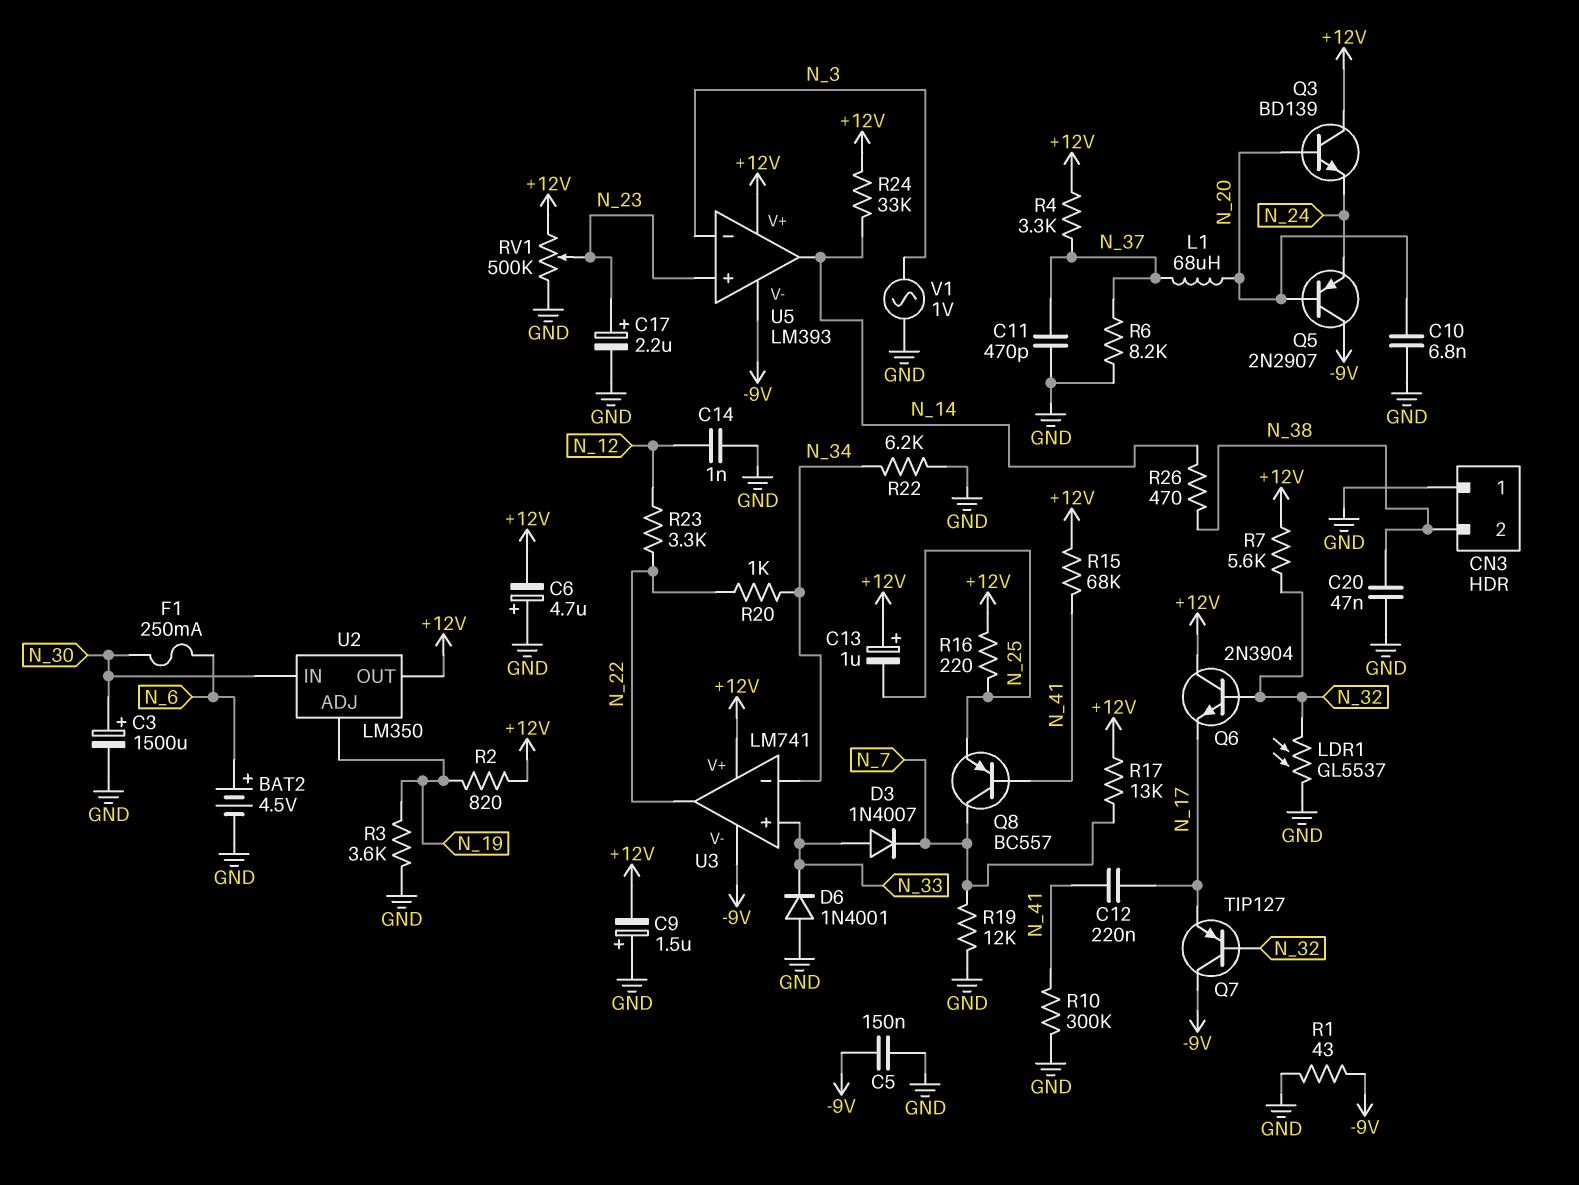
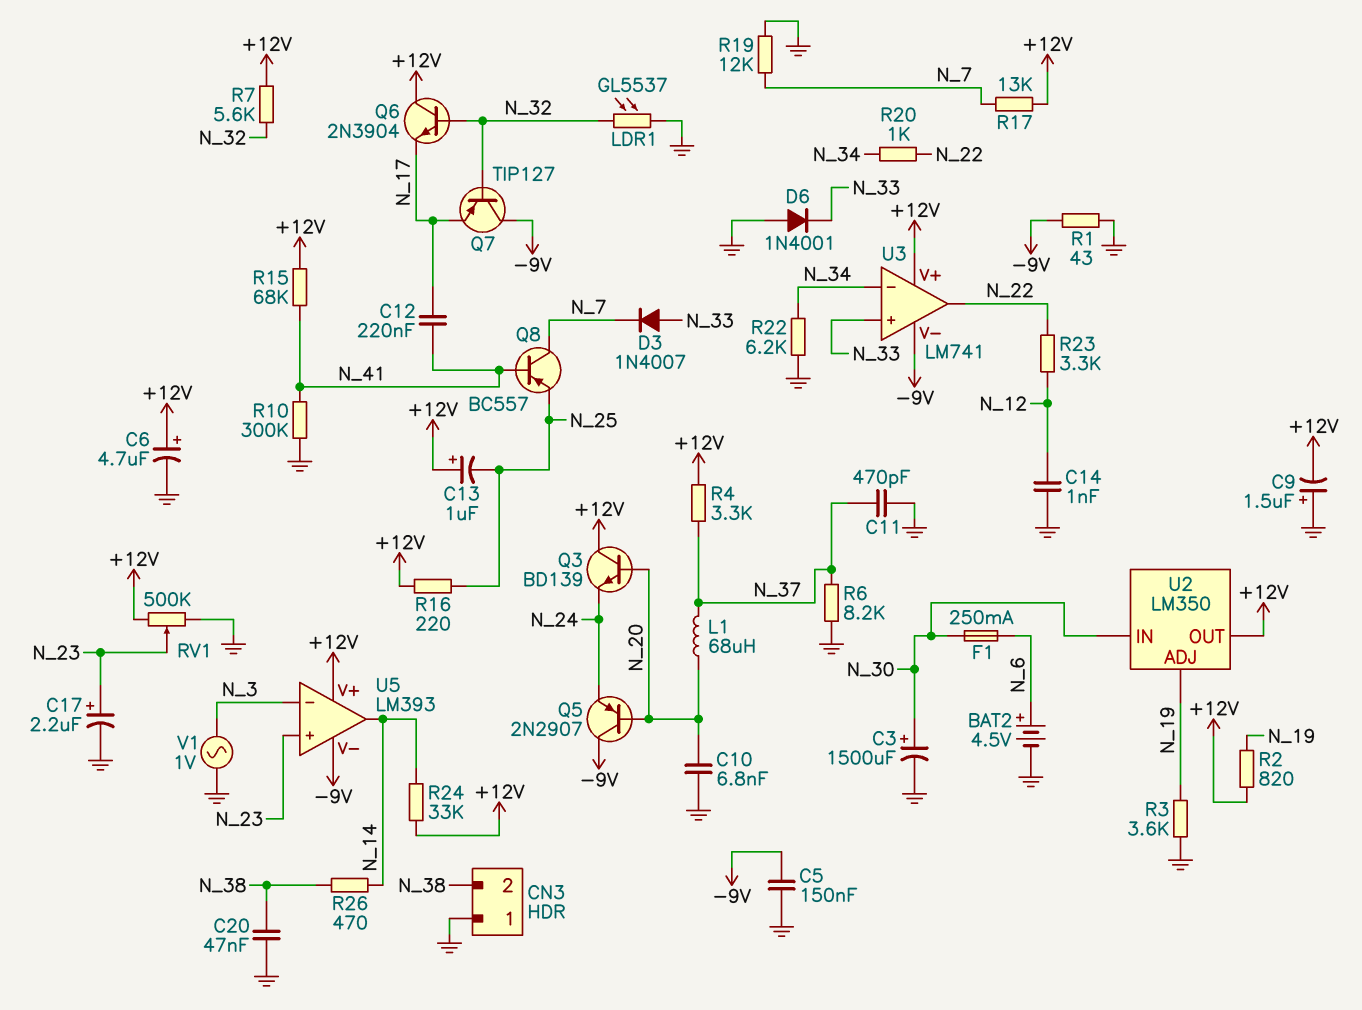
C6: 4.7uF (plus GND, minus +12V) -> 4.7uF (plus +12V, minus GND)

